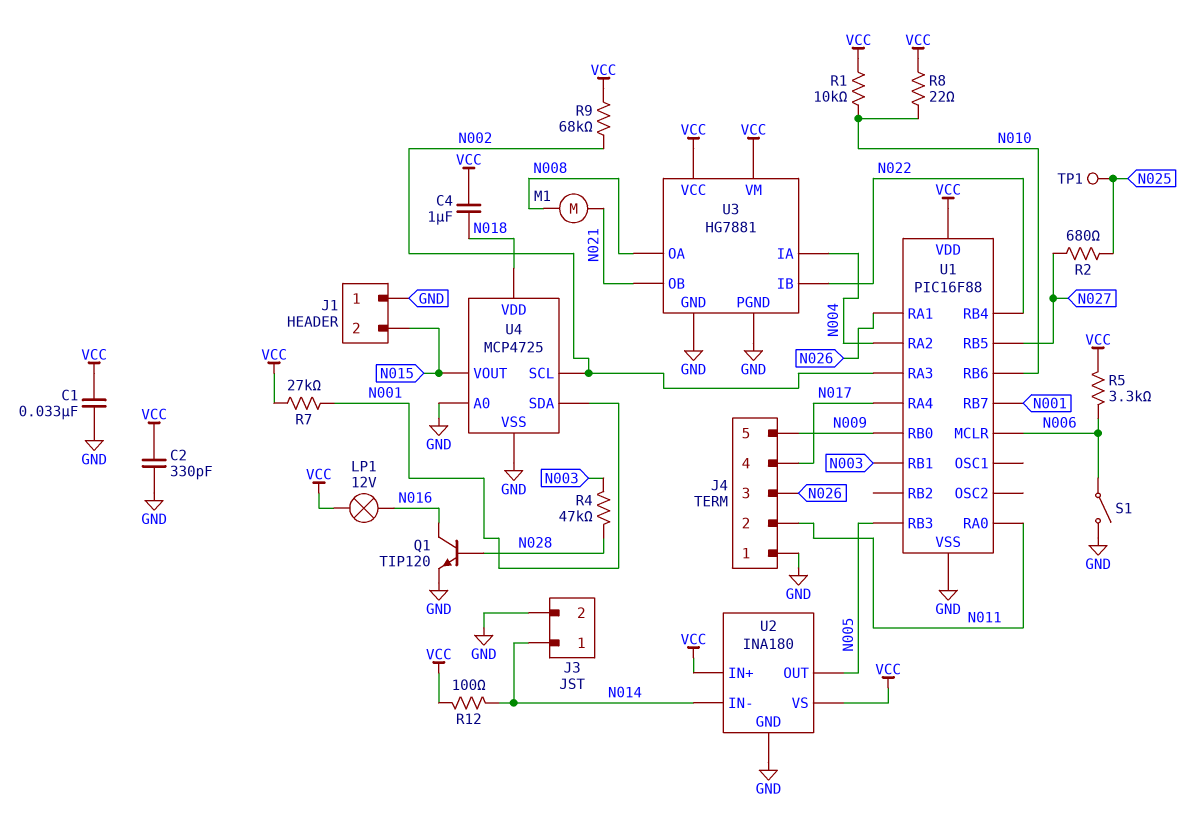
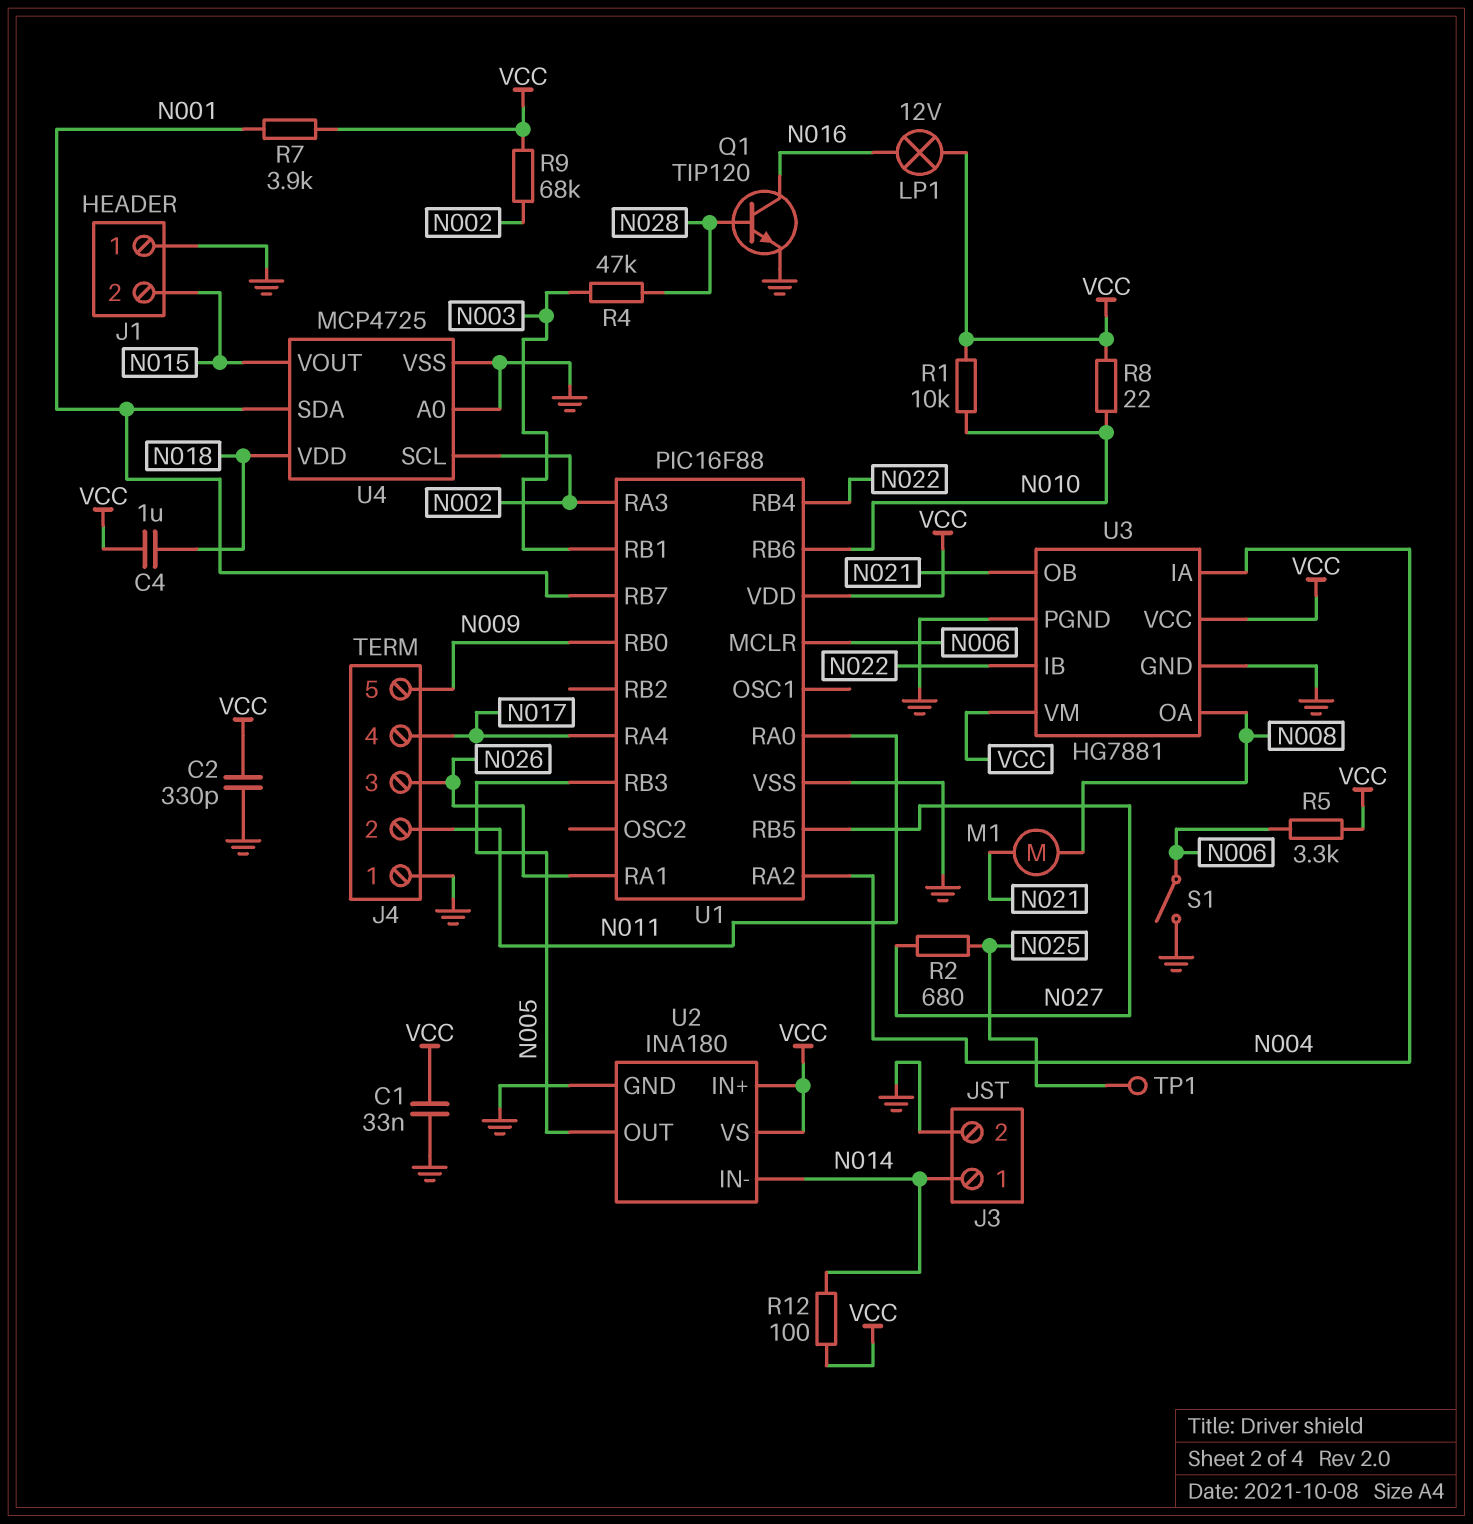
R7: 27k (N001, VCC) -> 3.9k (N001, VCC)

